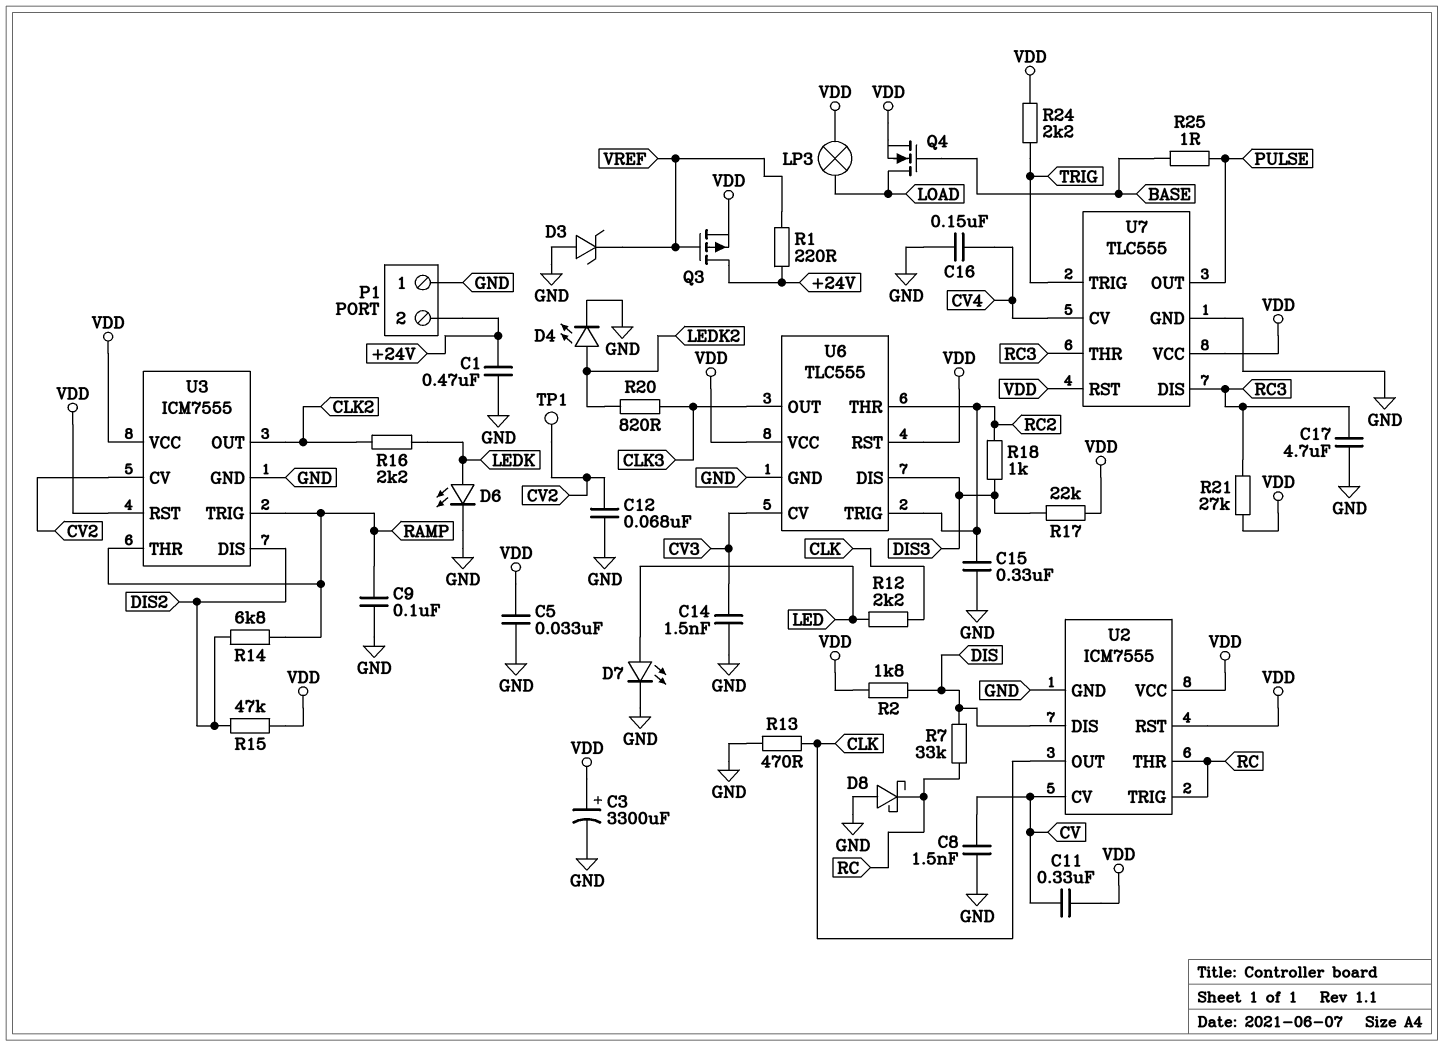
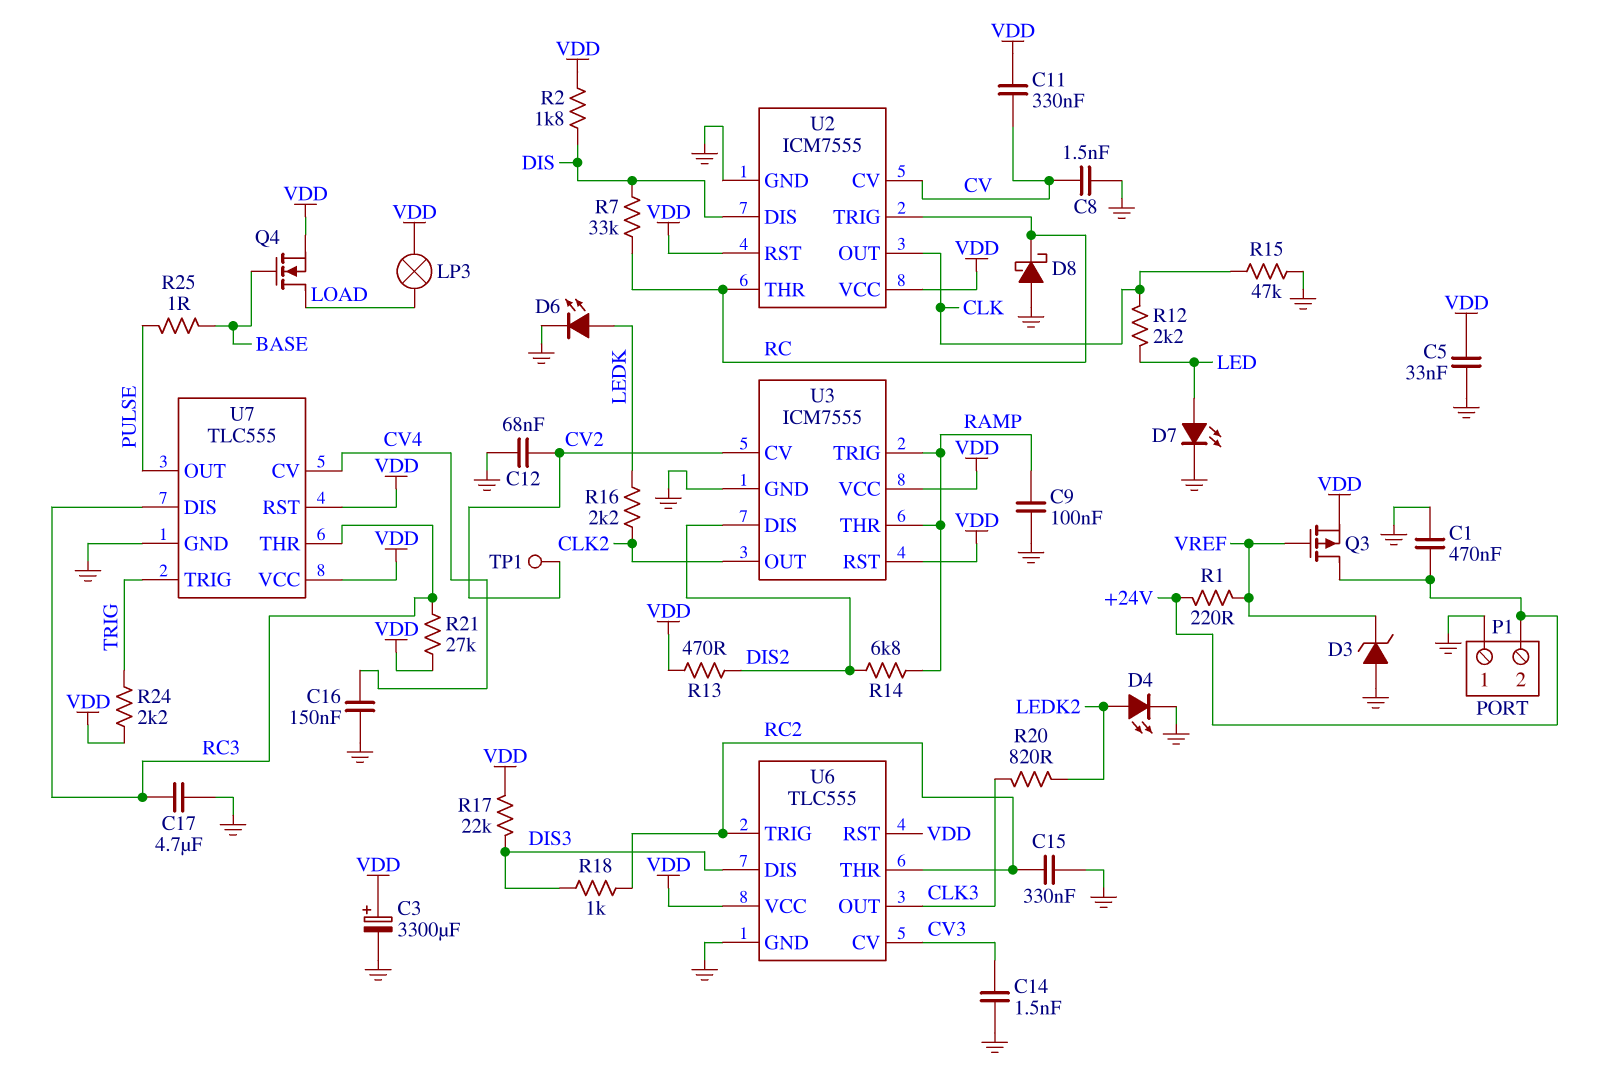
R13: 470 (CLK, GND) -> 470 (DIS2, VDD)
R15: 47k (DIS2, VDD) -> 47k (CLK, GND)

